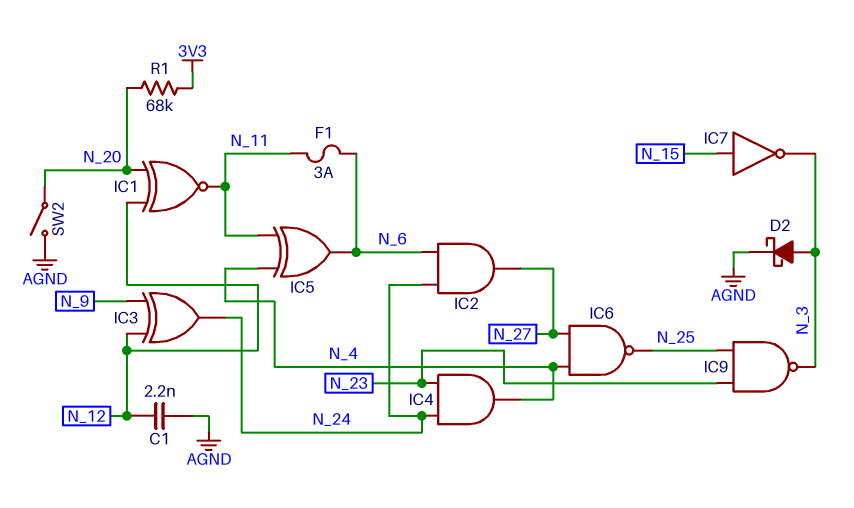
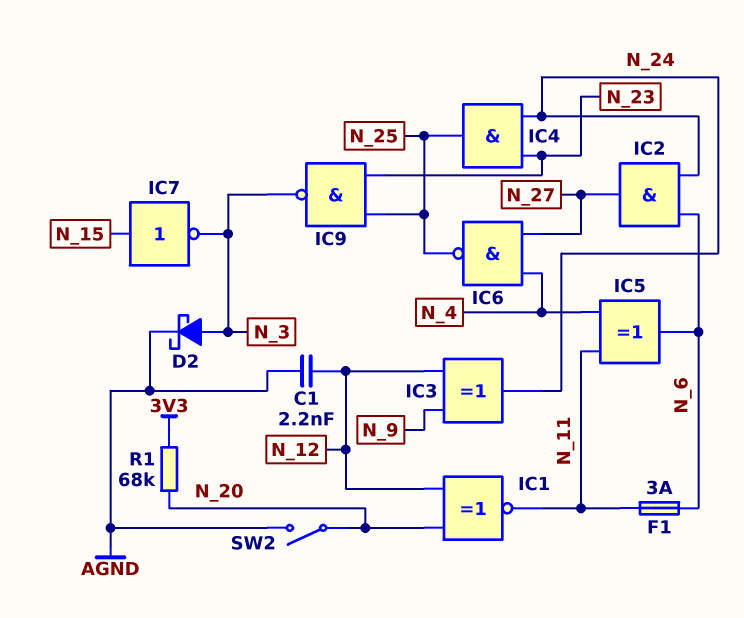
IC4: AND (in N_23, in N_24, out N_4) -> AND (in N_23, in N_24, out N_25)

